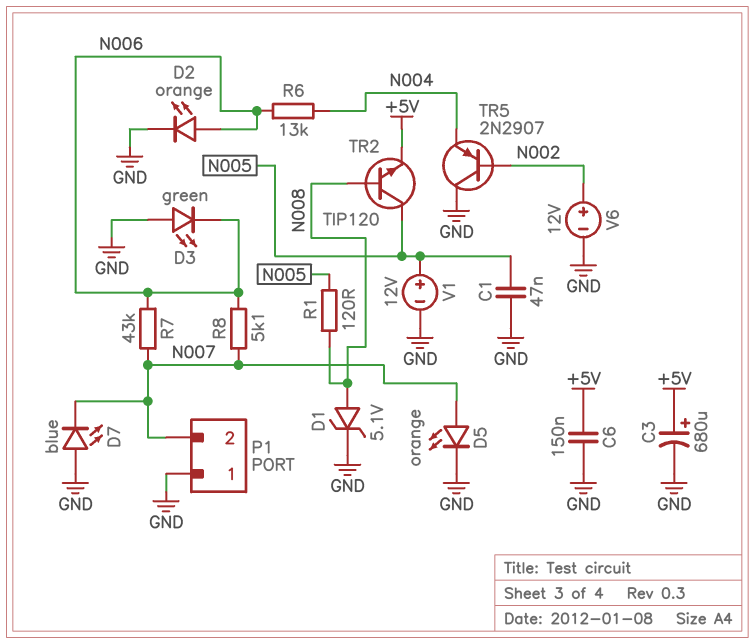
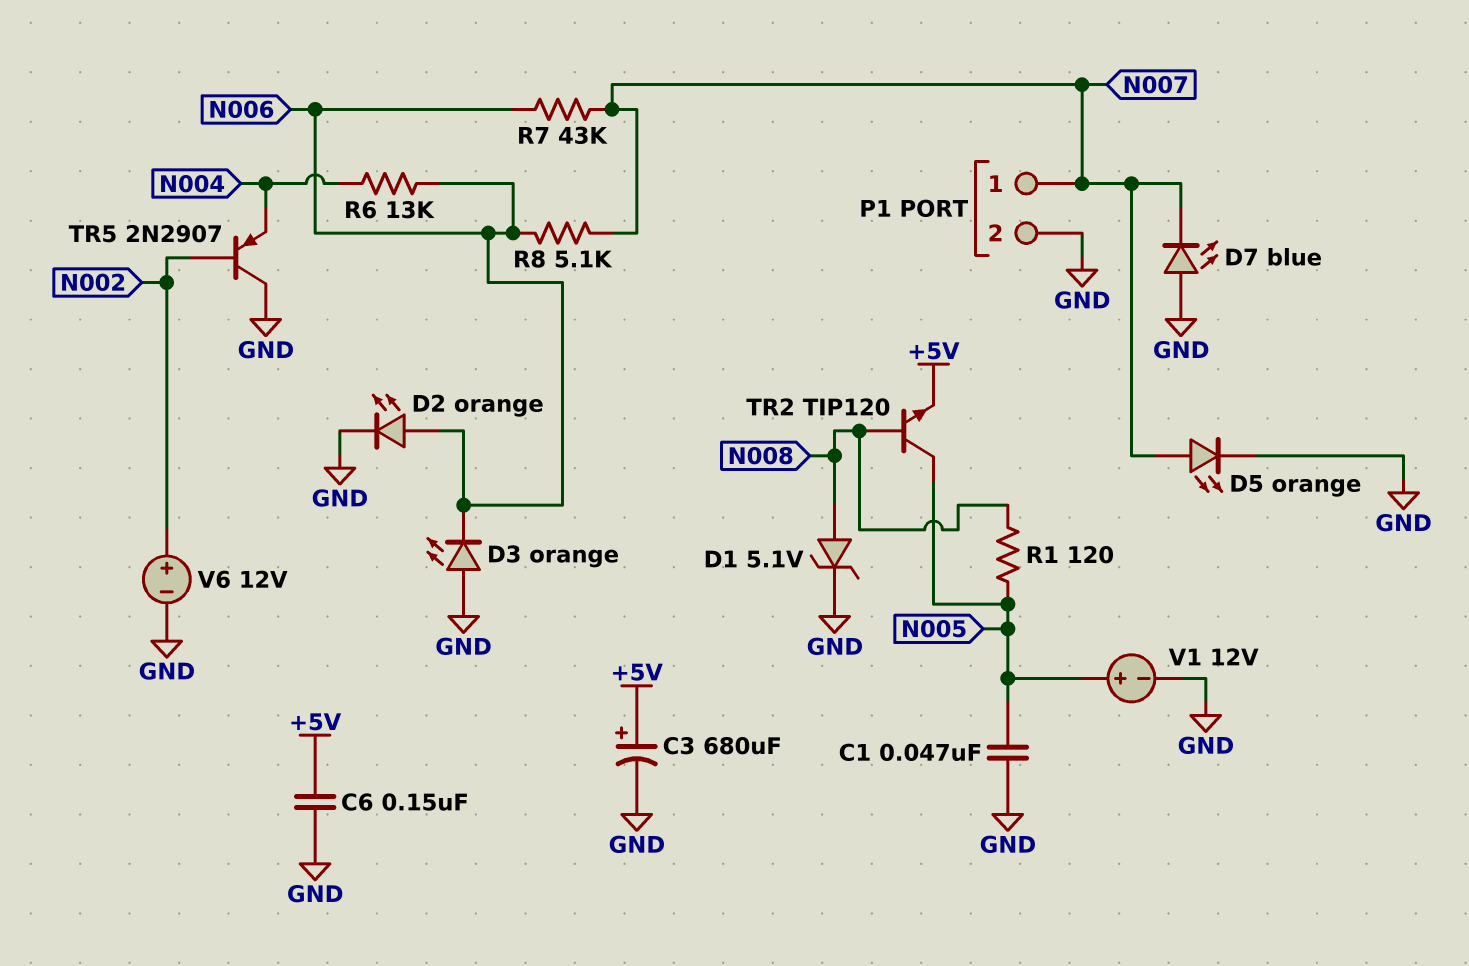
D3: LED green (A GND, K N006) -> LED orange (A GND, K N006)
P1 pin 1: GND -> N007
P1 pin 2: N007 -> GND

